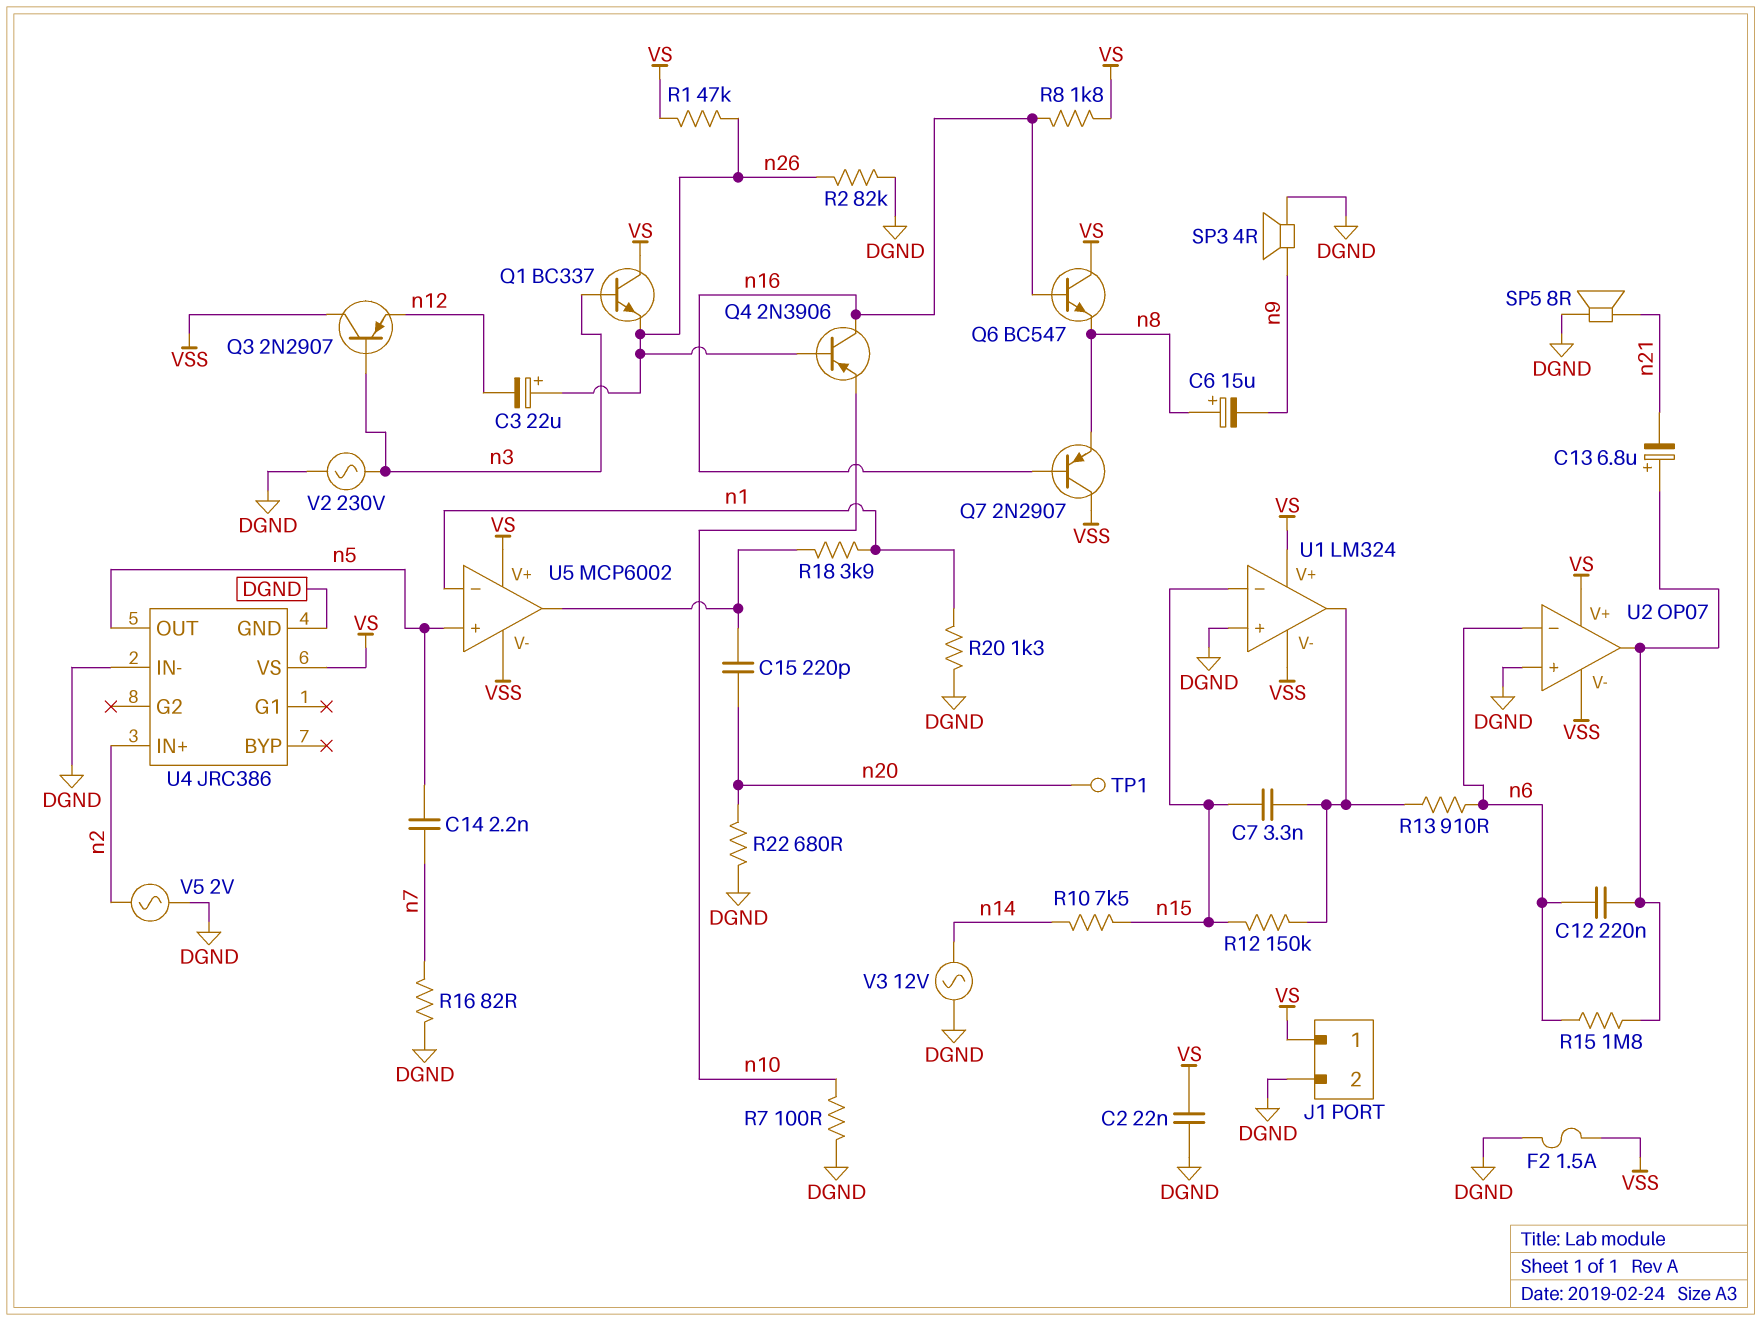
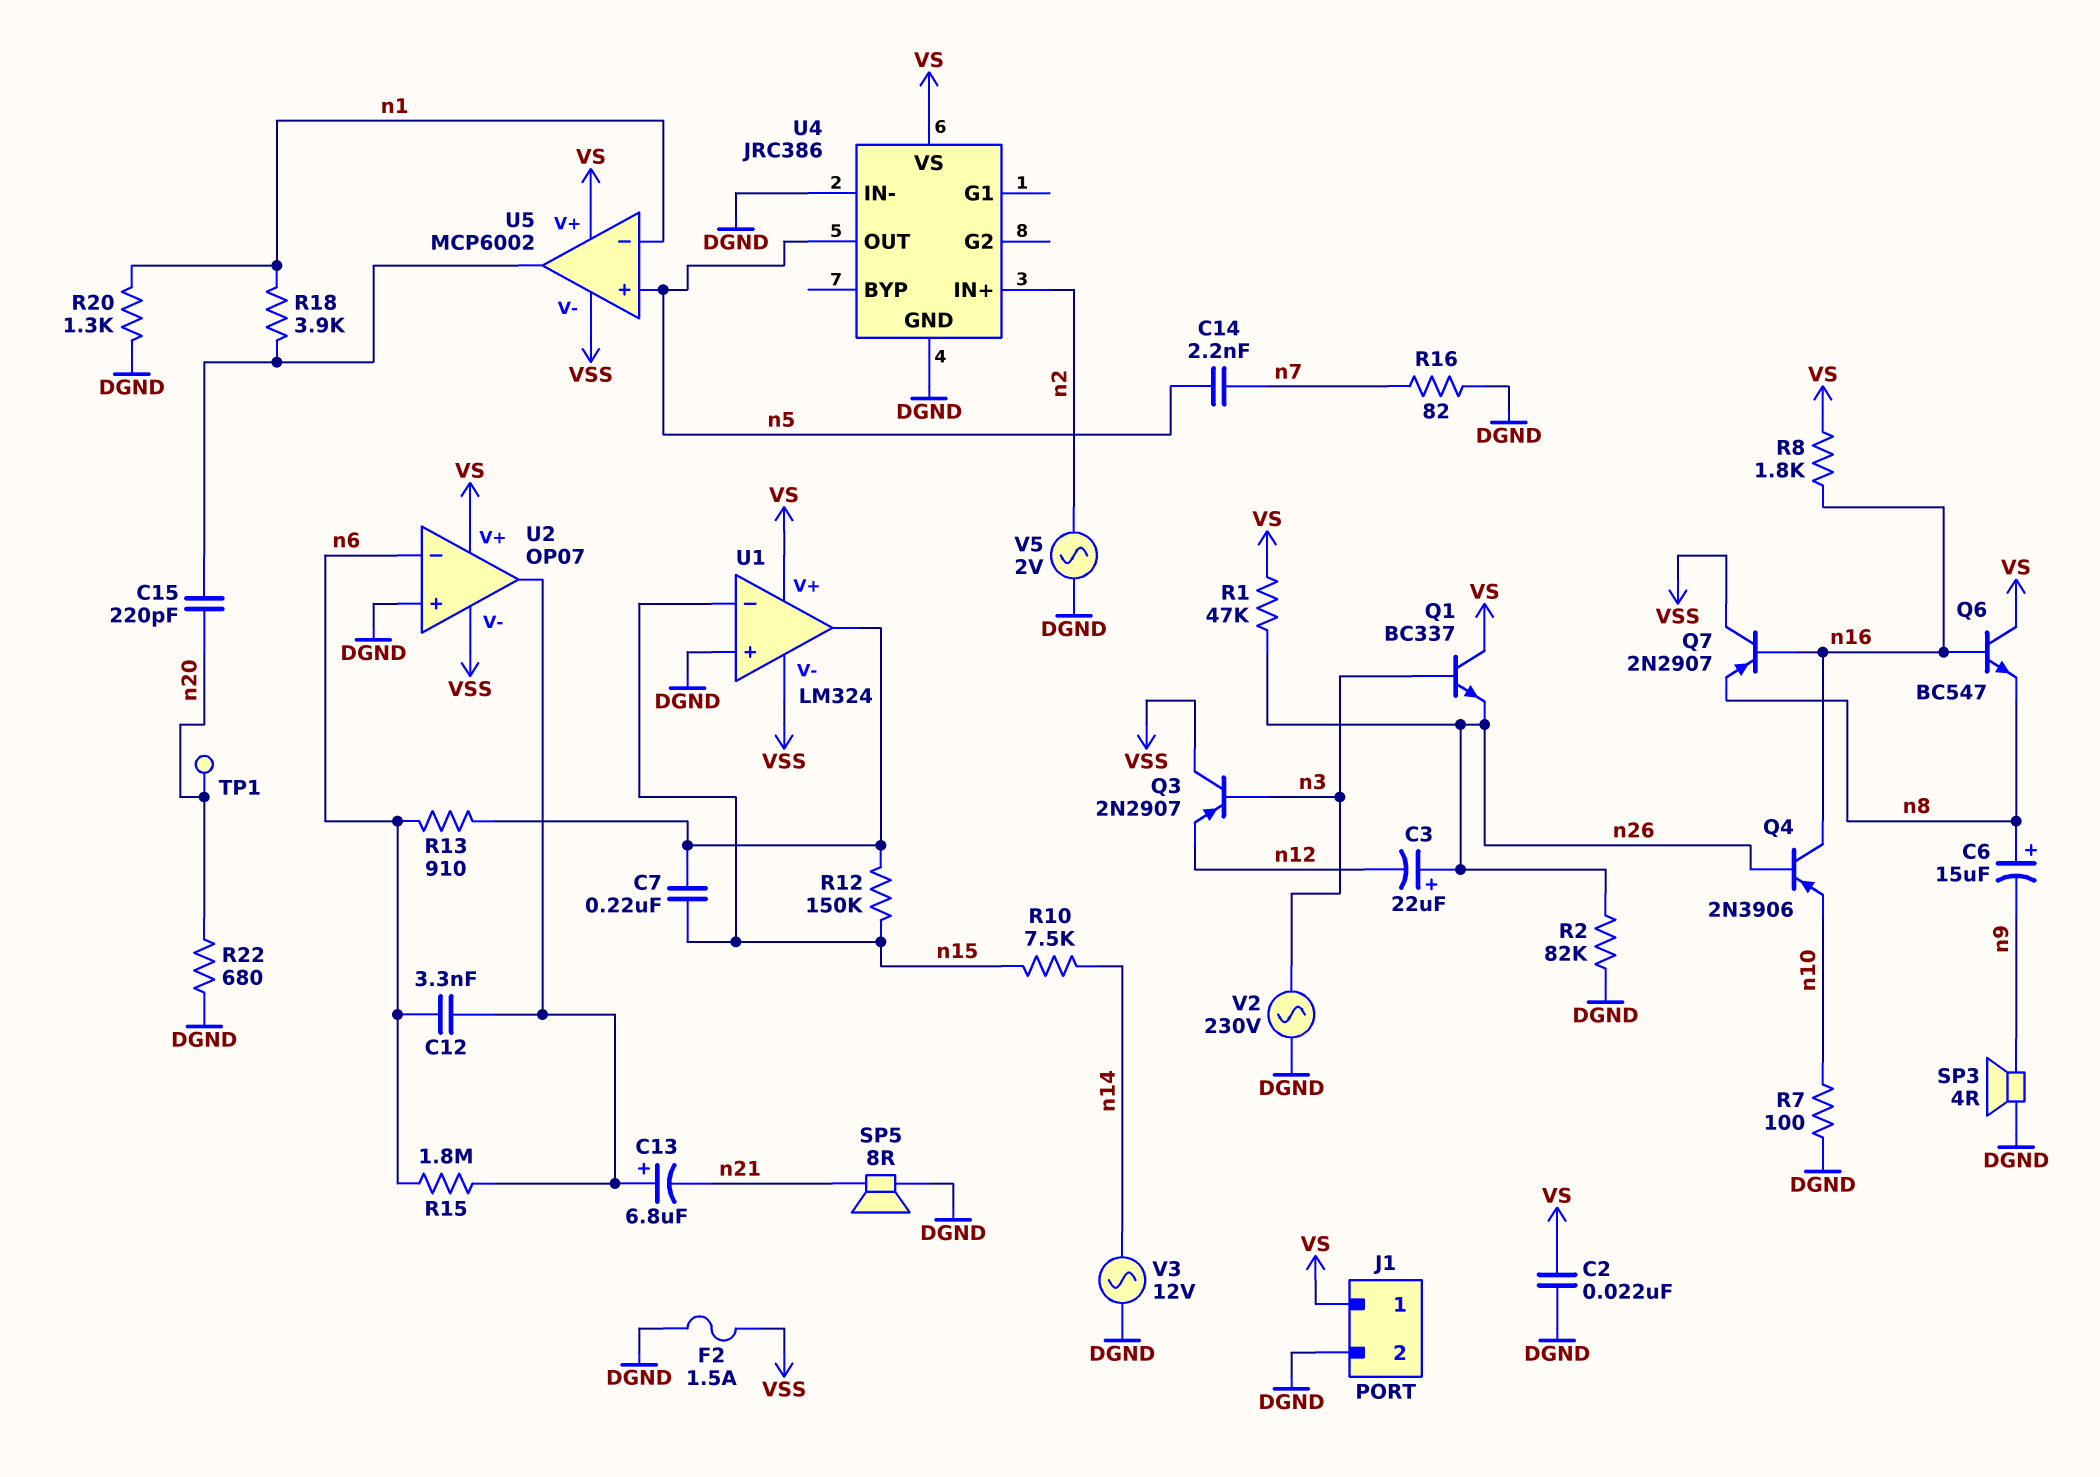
C7: 3.3nF (U1/out, n15) -> 220nF (U1/out, n15)
C12: 220nF (U2/out, n6) -> 3.3nF (U2/out, n6)

